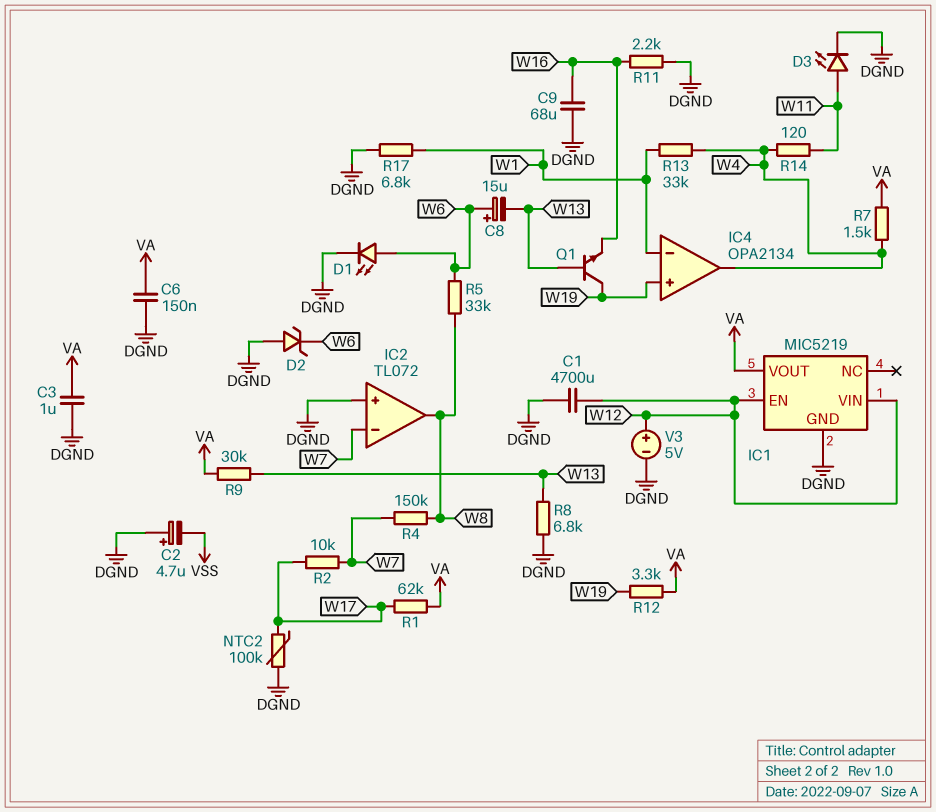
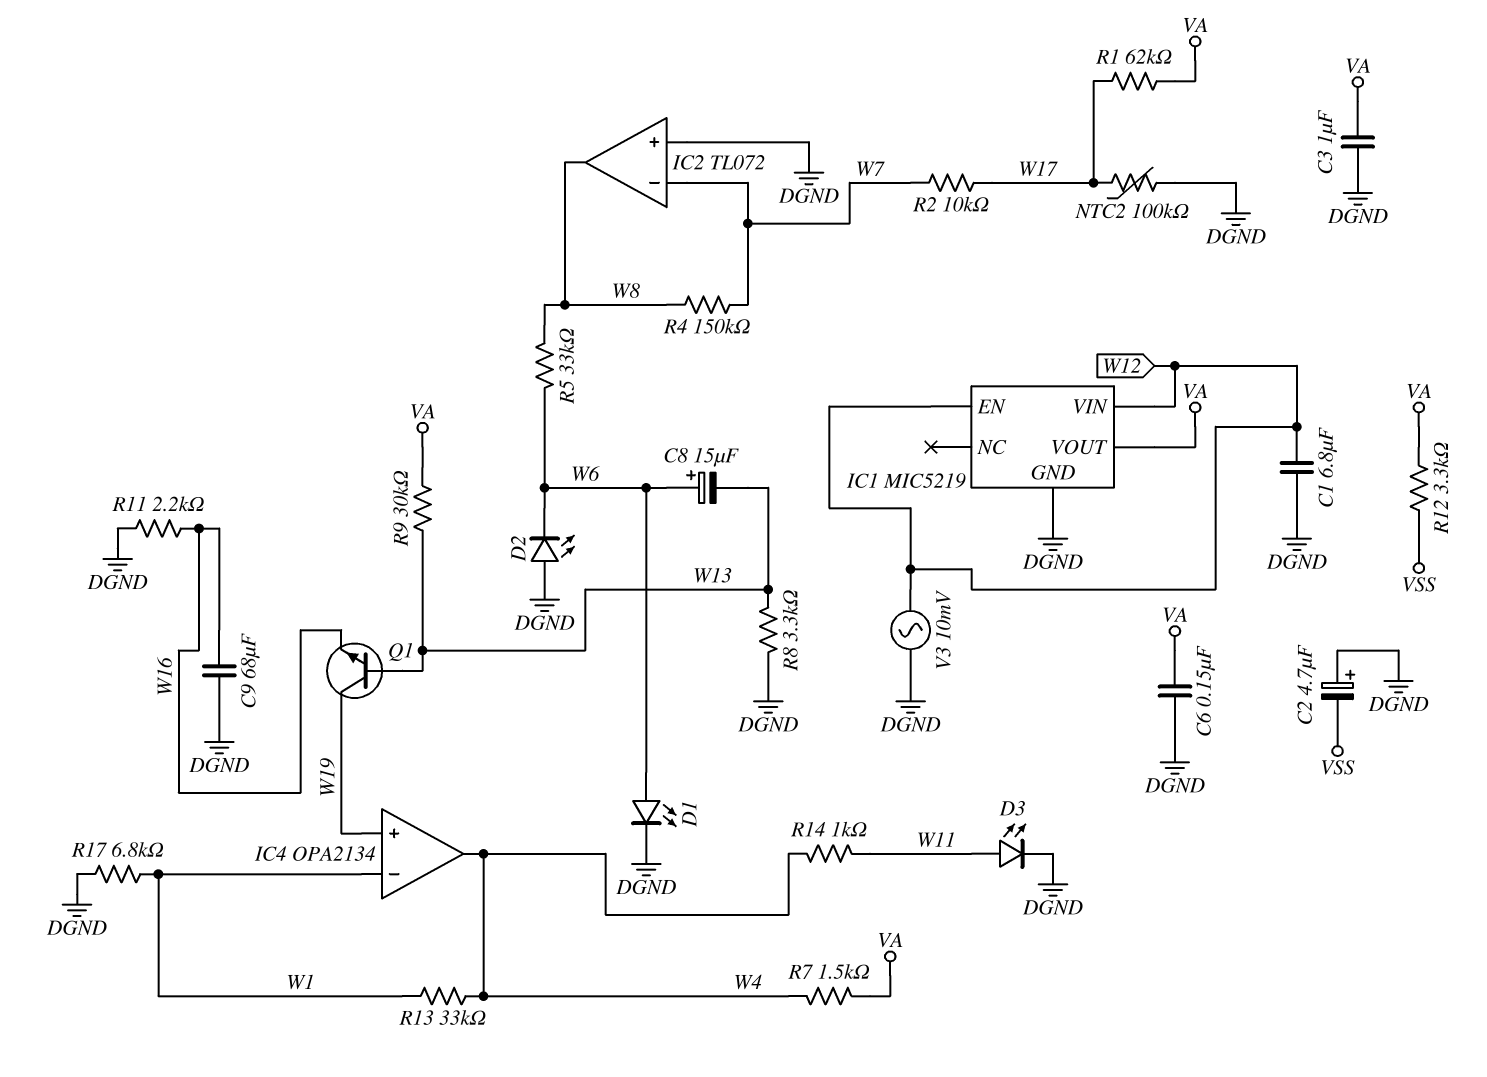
C1: 4700uF (DGND, W12) -> 6.8uF (DGND, W12)
D2: zener (A DGND, K W6) -> LED (A DGND, K W6)
R8: 6.8k (DGND, W13) -> 3.3k (DGND, W13)
R12: 3.3k (VA, W19) -> 3.3k (VA, VSS)
R14: 120 (W4, W11) -> 1k (W4, W11)
V3: 5V (plus W12, minus DGND) -> AC 10mV (DGND, W12)

